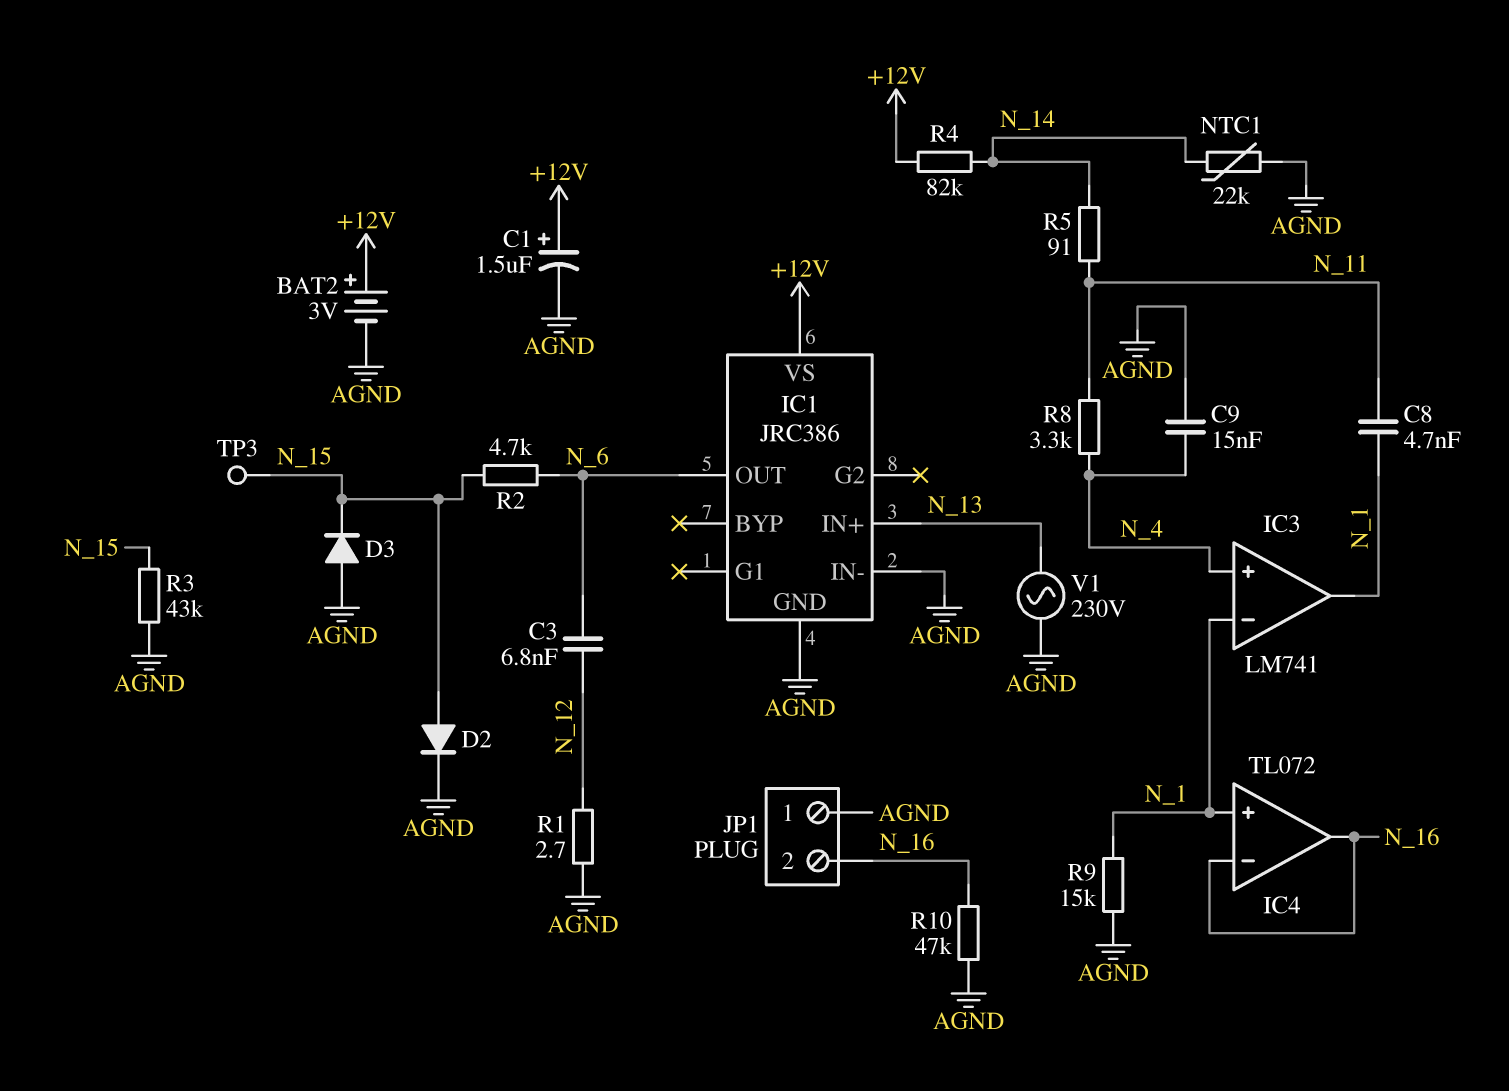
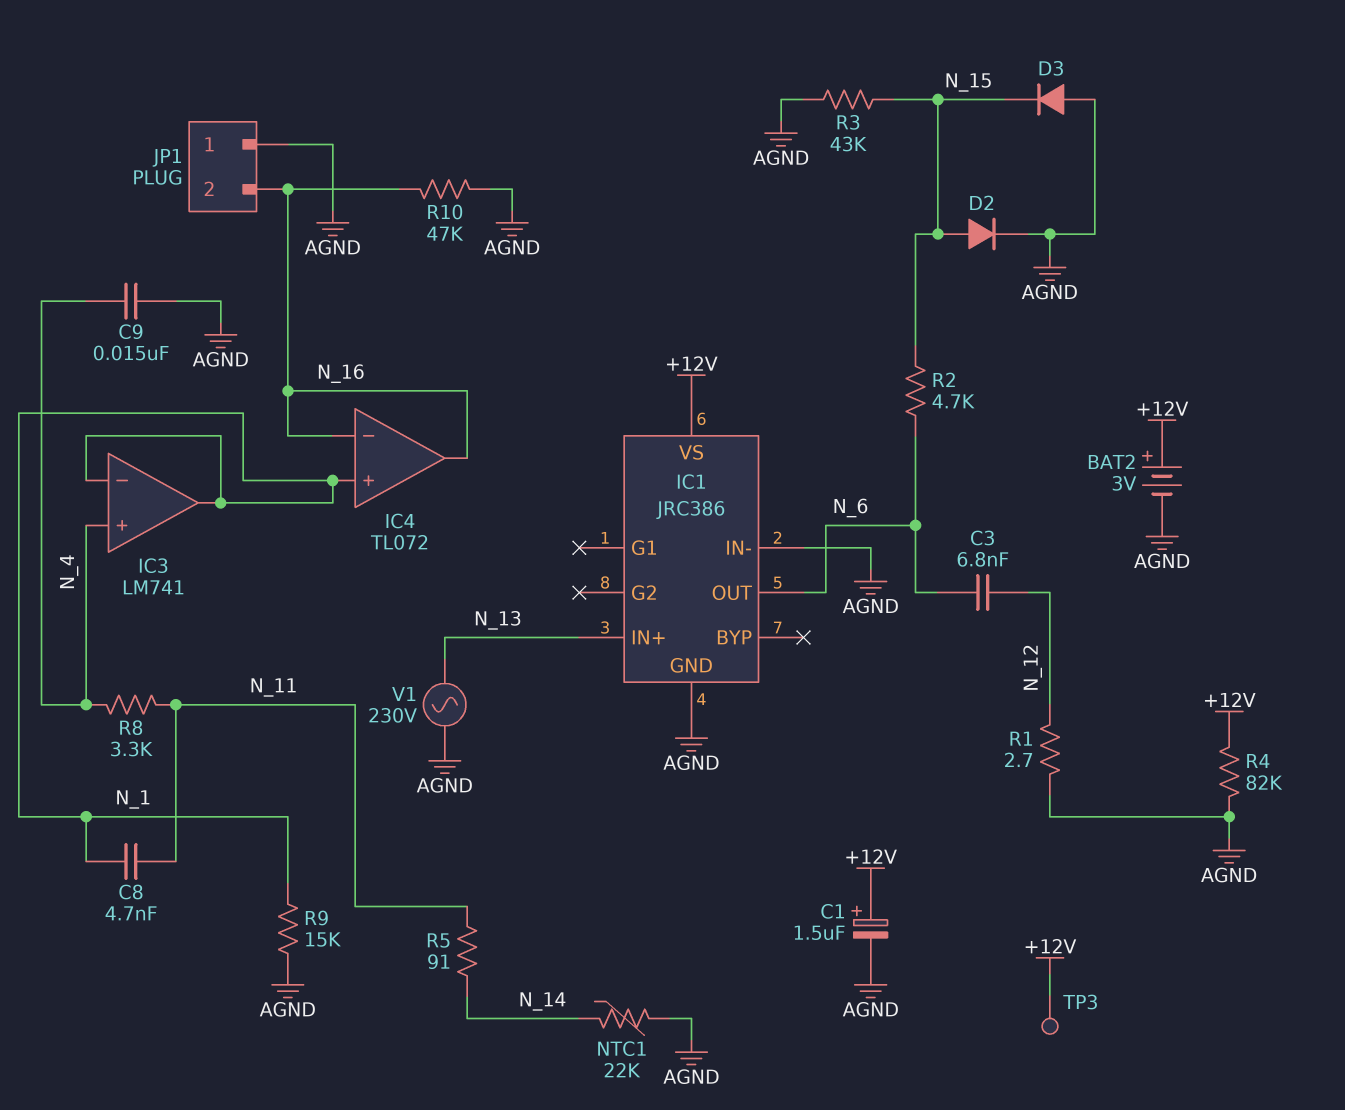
R4: 82k (+12V, N_14) -> 82k (+12V, AGND)
TP3: test point (N_15) -> test point (+12V)

